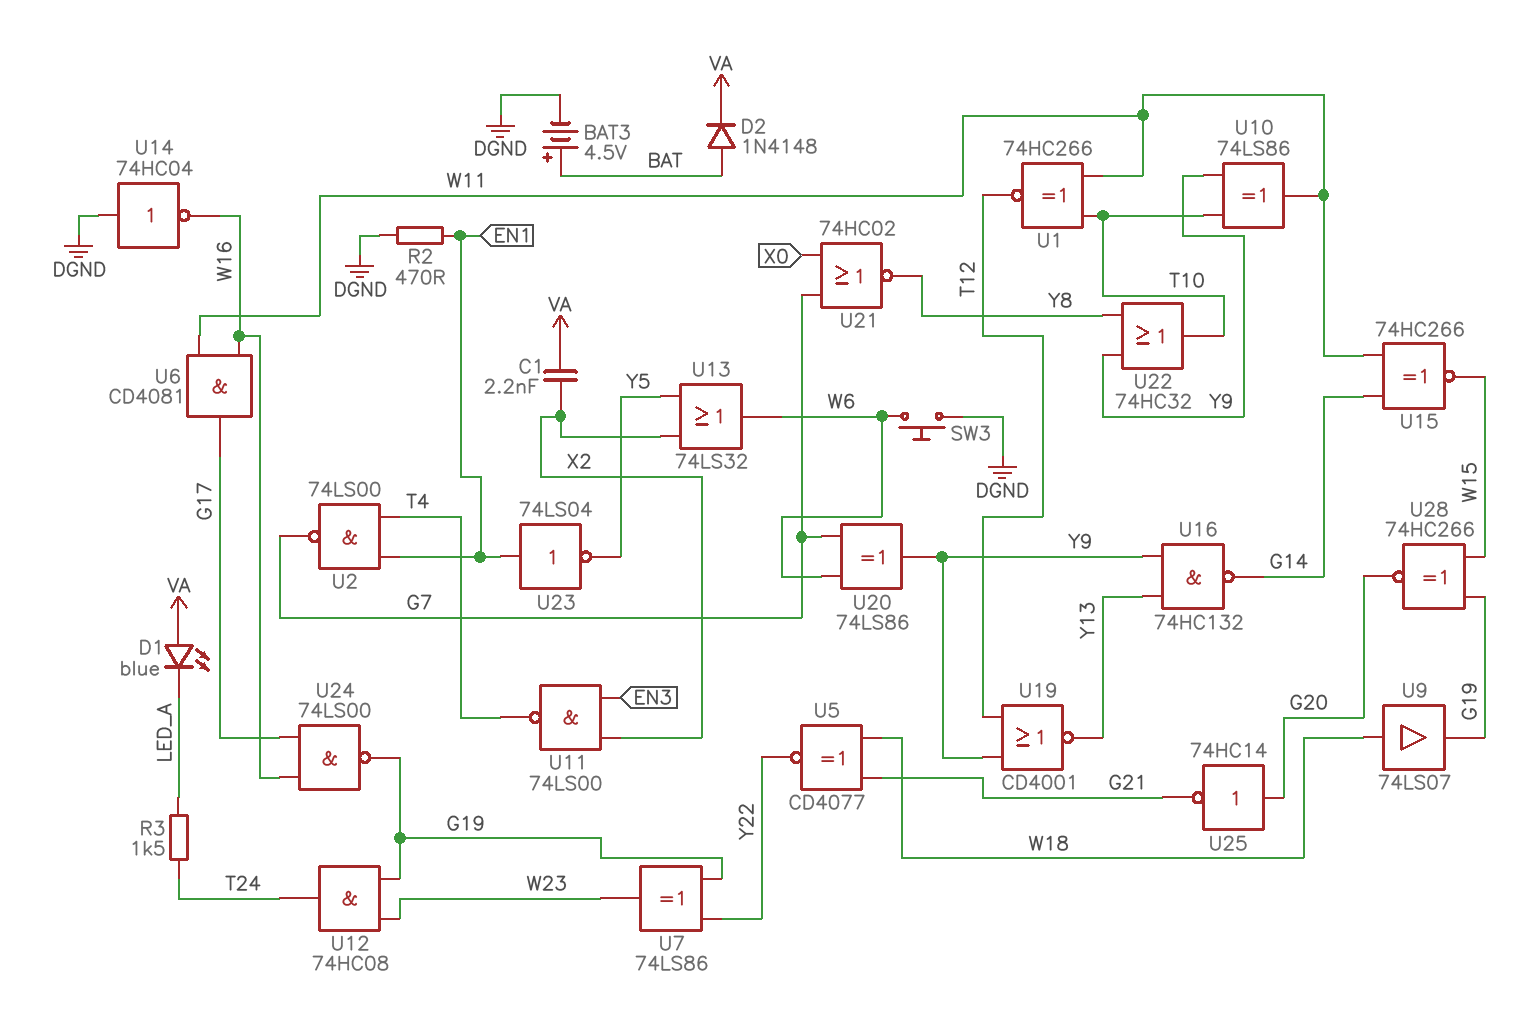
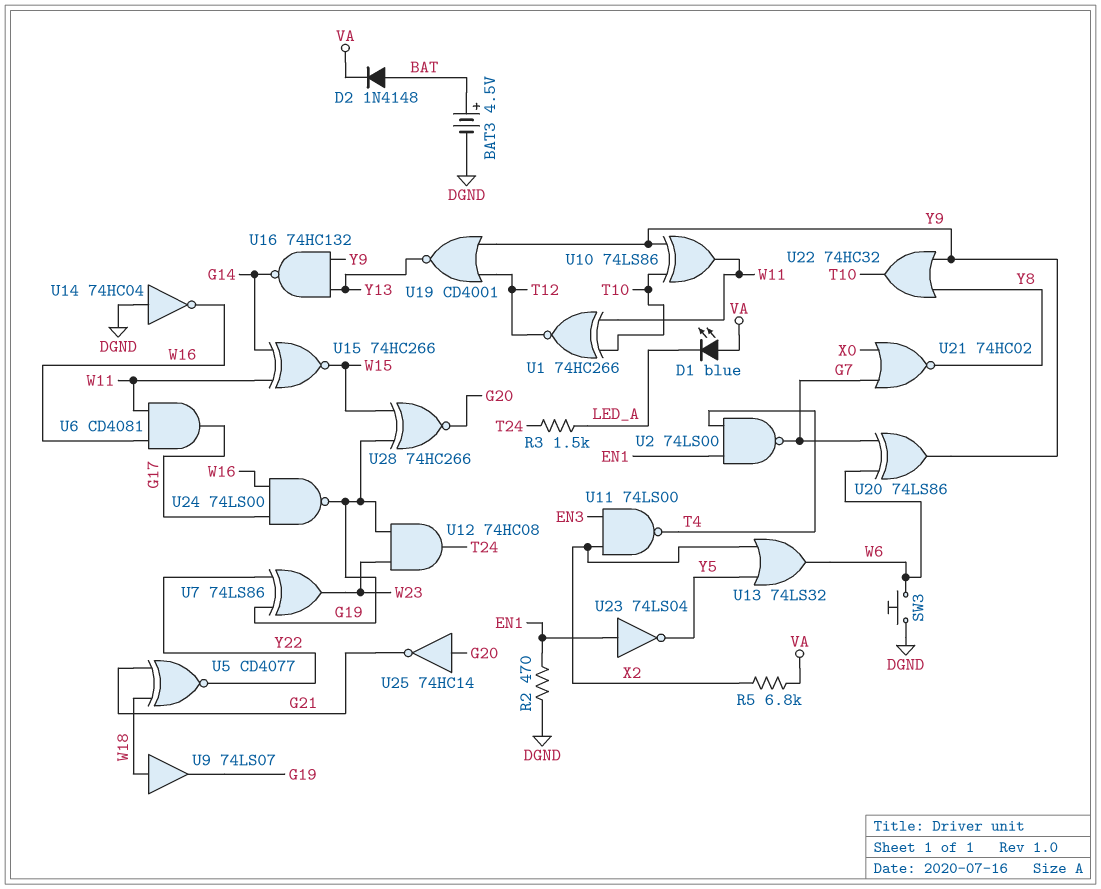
C1: 2.2nF (VA, X2) -> none
R5: none -> 6.8k (VA, X2)

